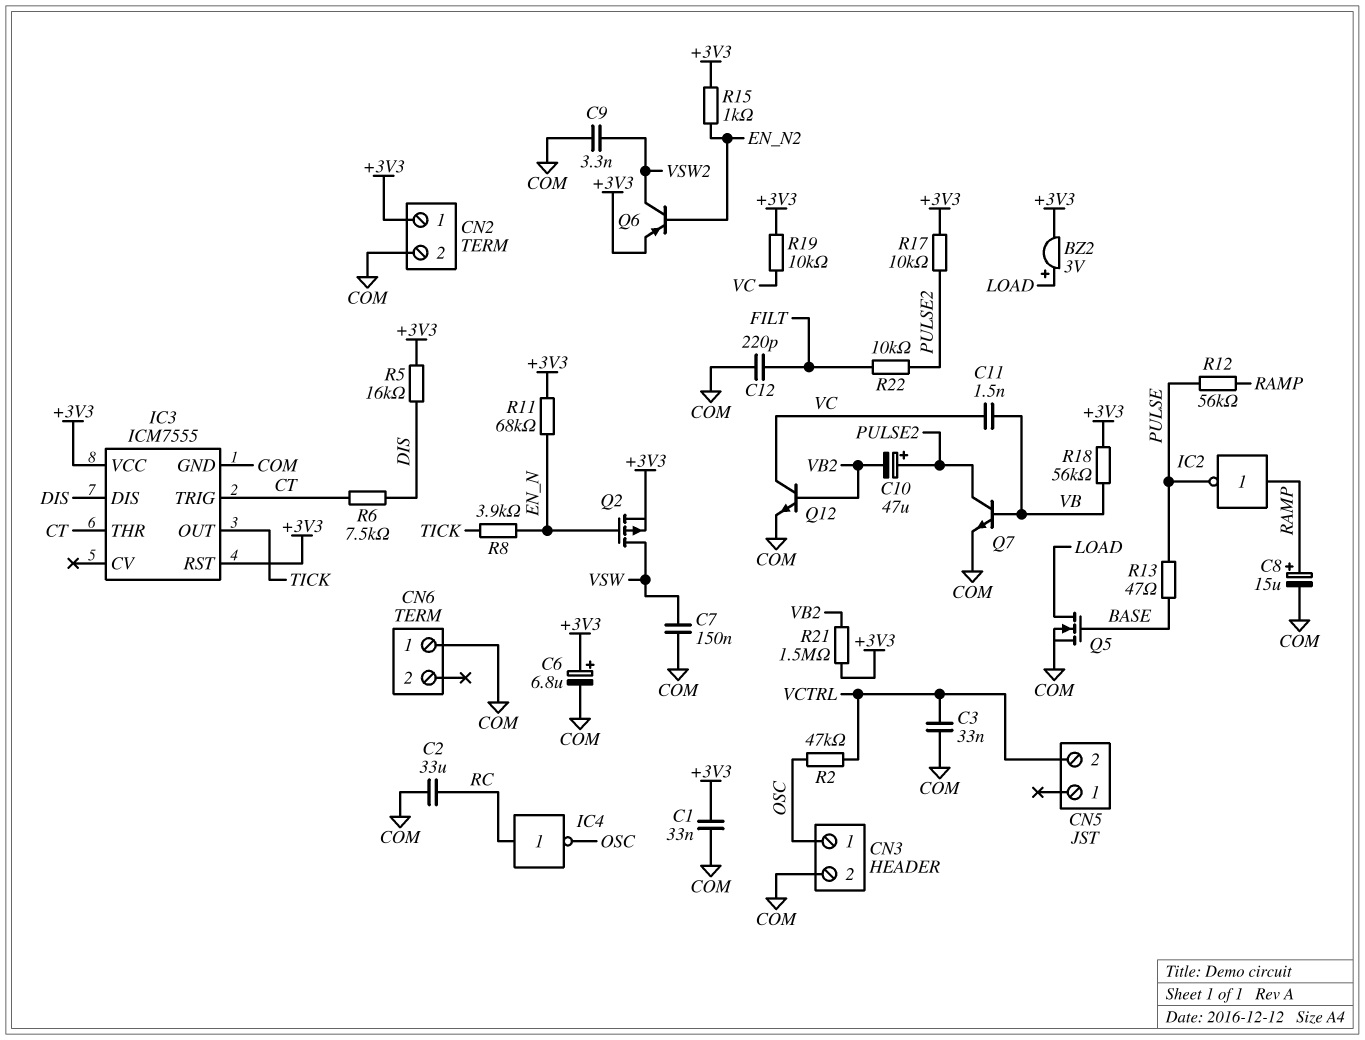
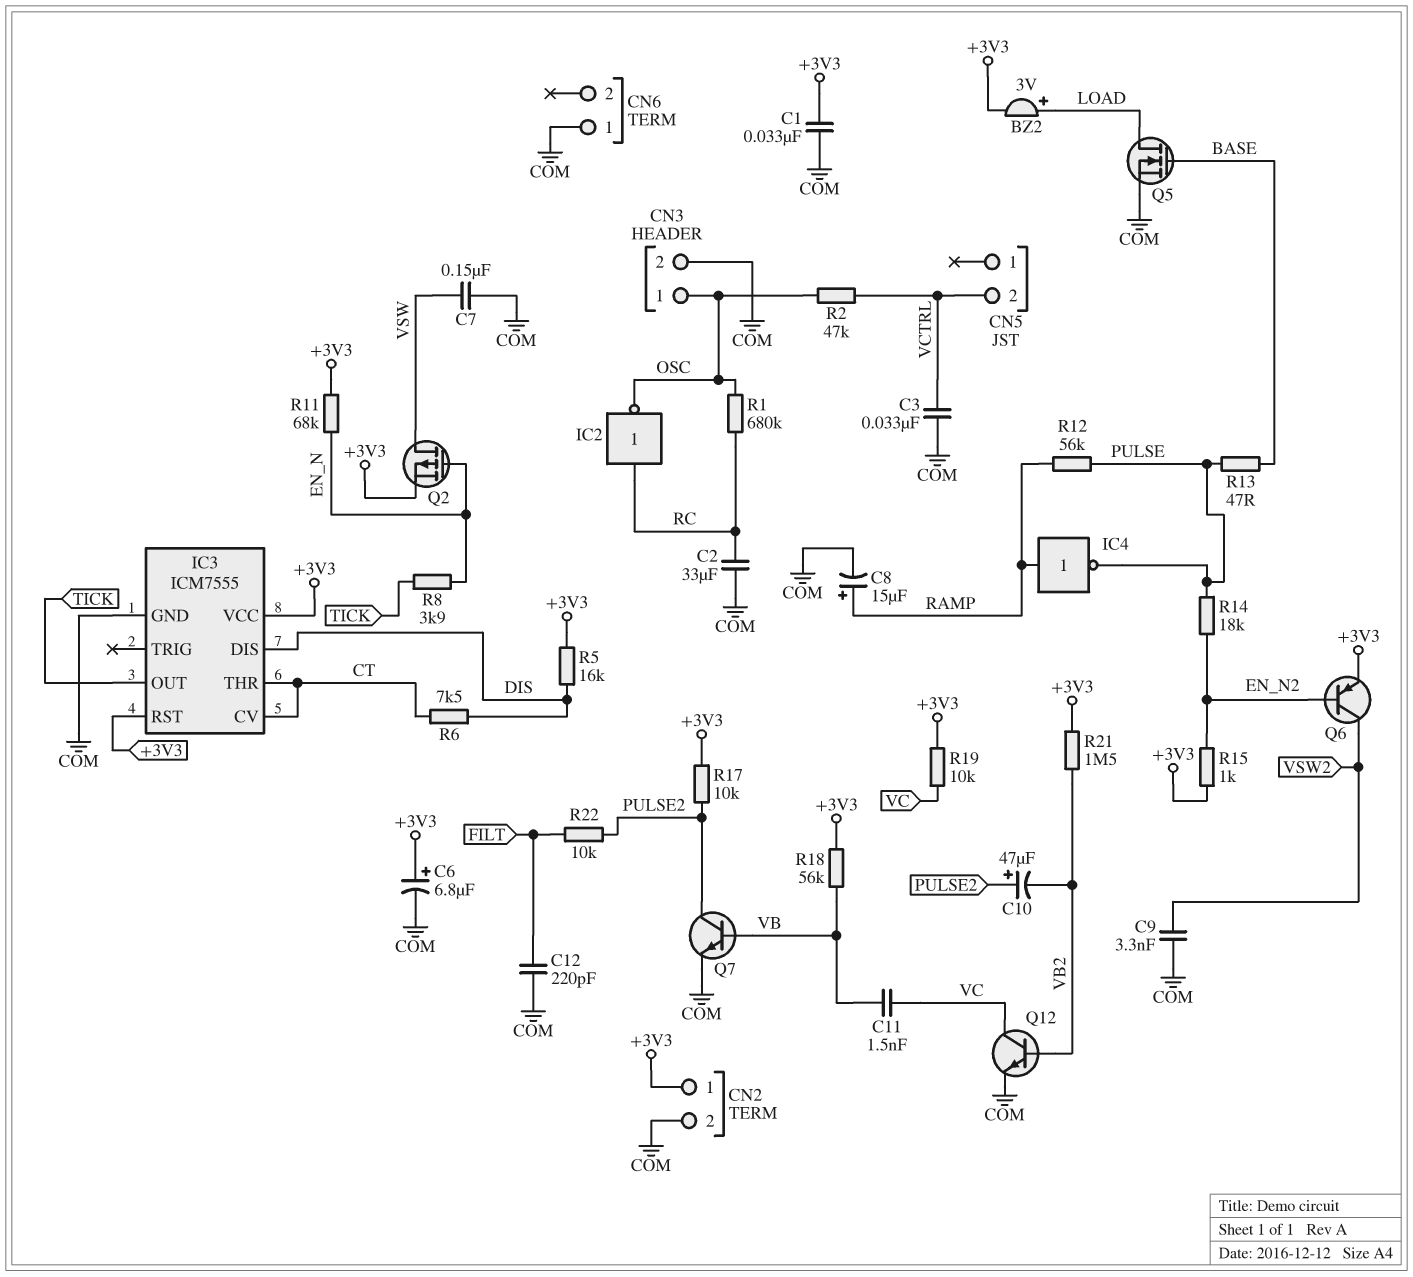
IC2: NOT (in RAMP, out PULSE) -> NOT (in RC, out OSC)
IC3 pin CV: none -> CT
IC3 pin TRIG: CT -> none
IC4: NOT (in RC, out OSC) -> NOT (in RAMP, out PULSE)
R1: none -> 680k (OSC, RC)
R14: none -> 18k (EN_N2, PULSE)

